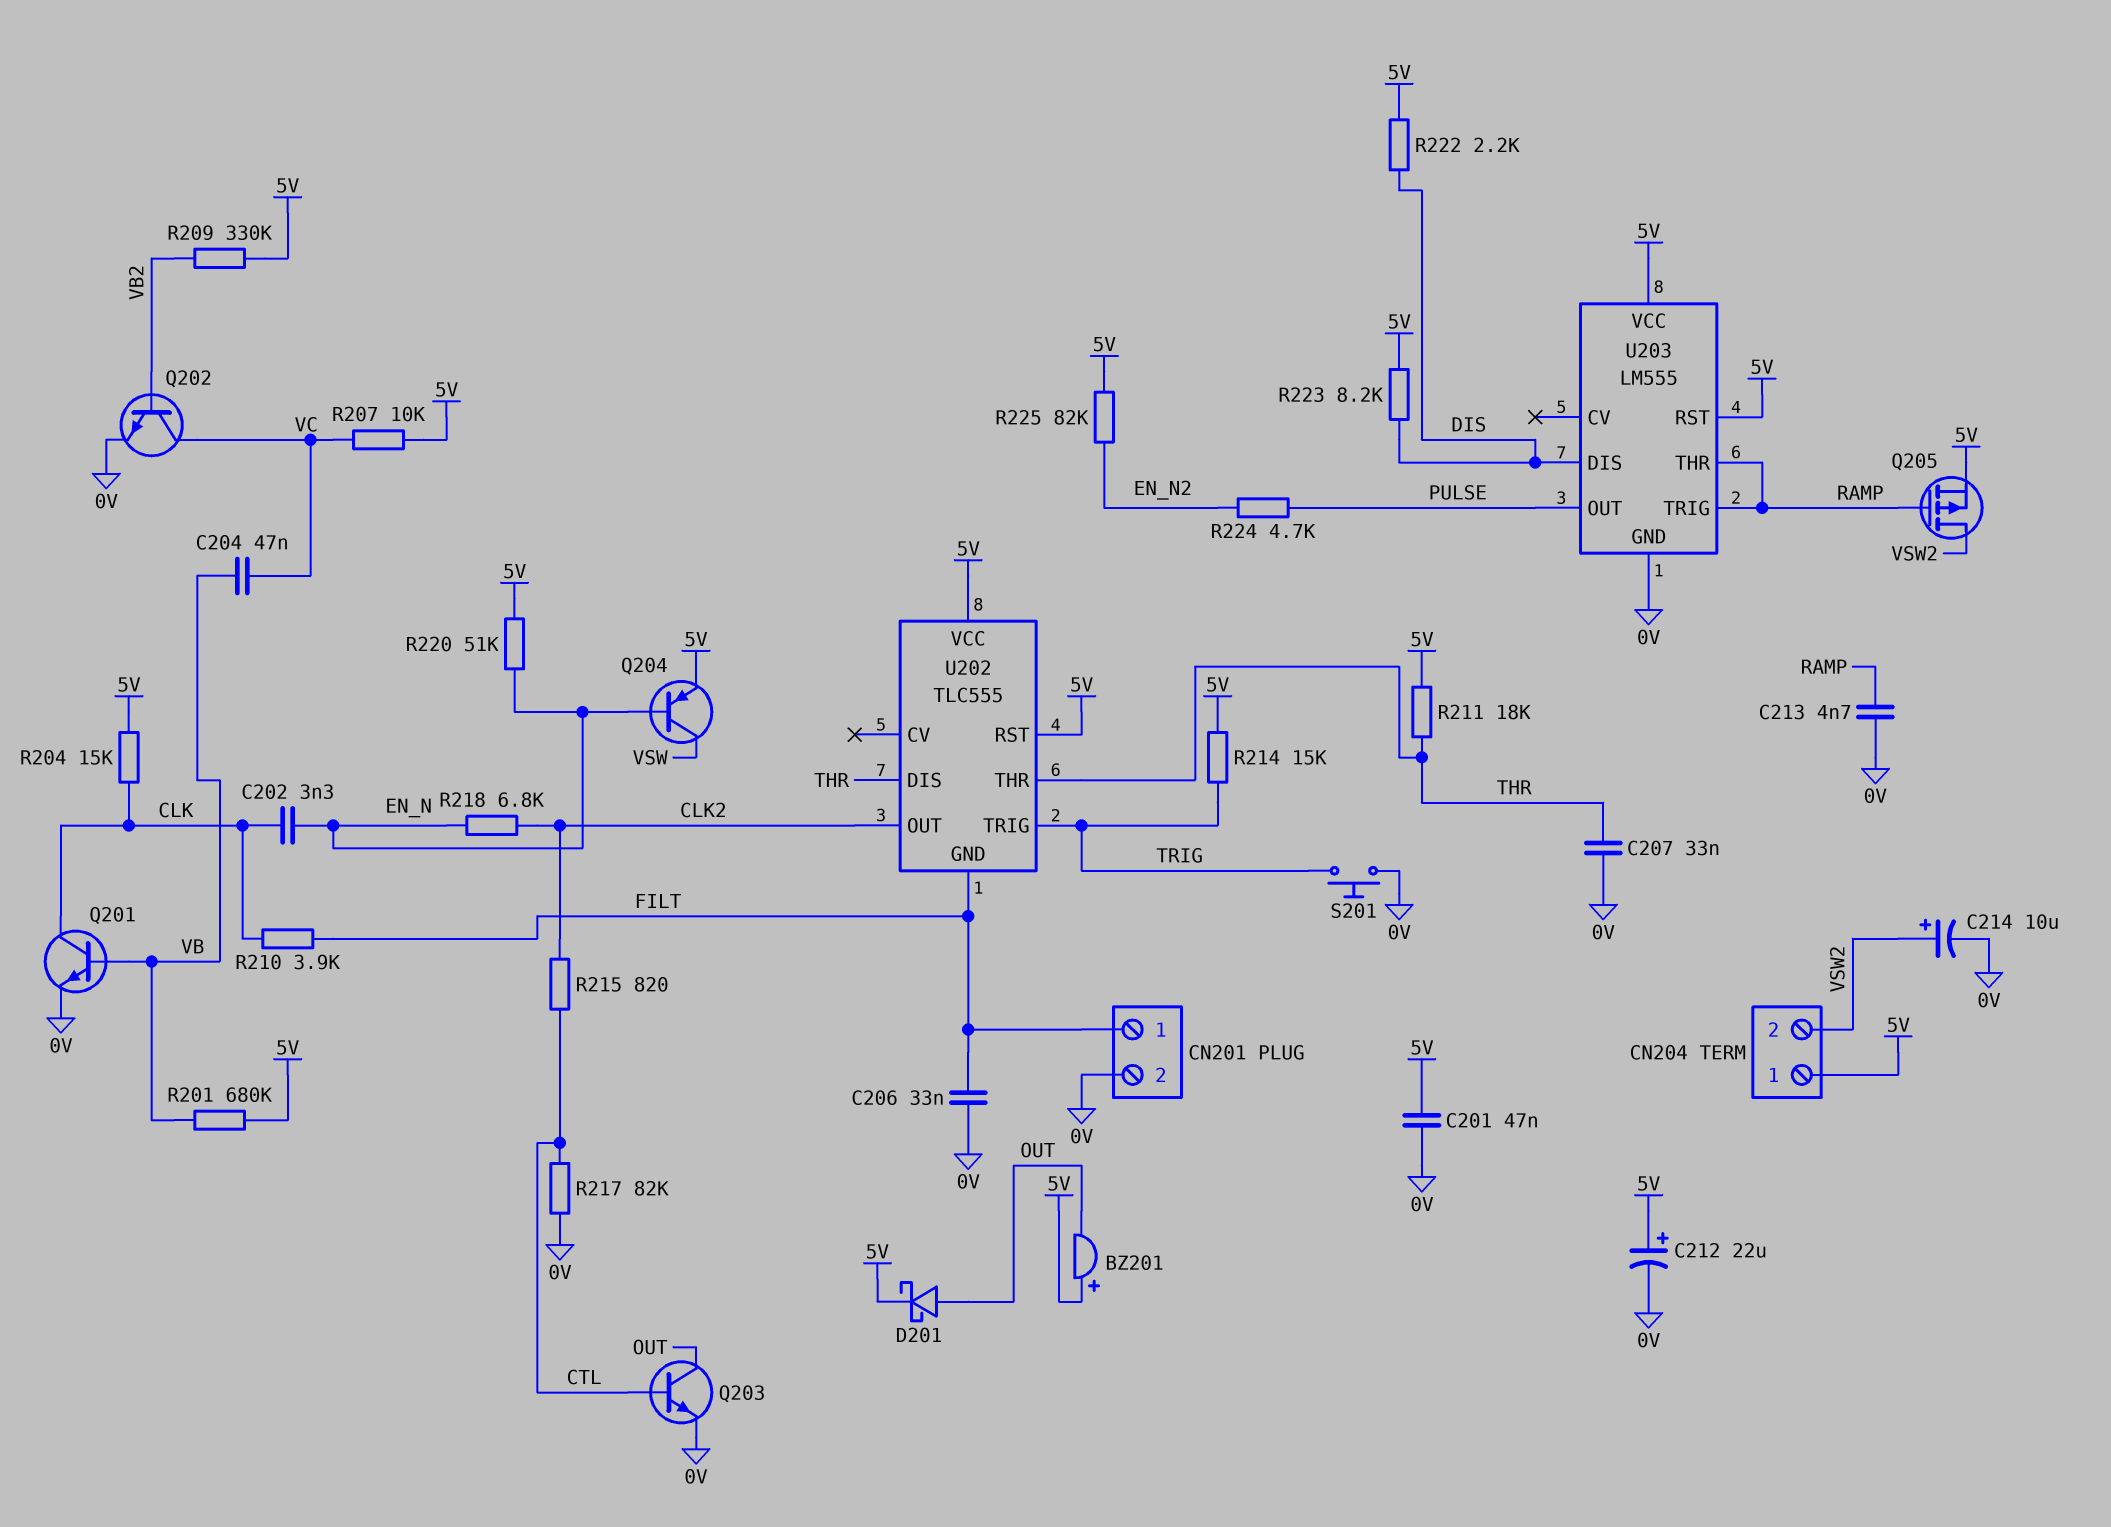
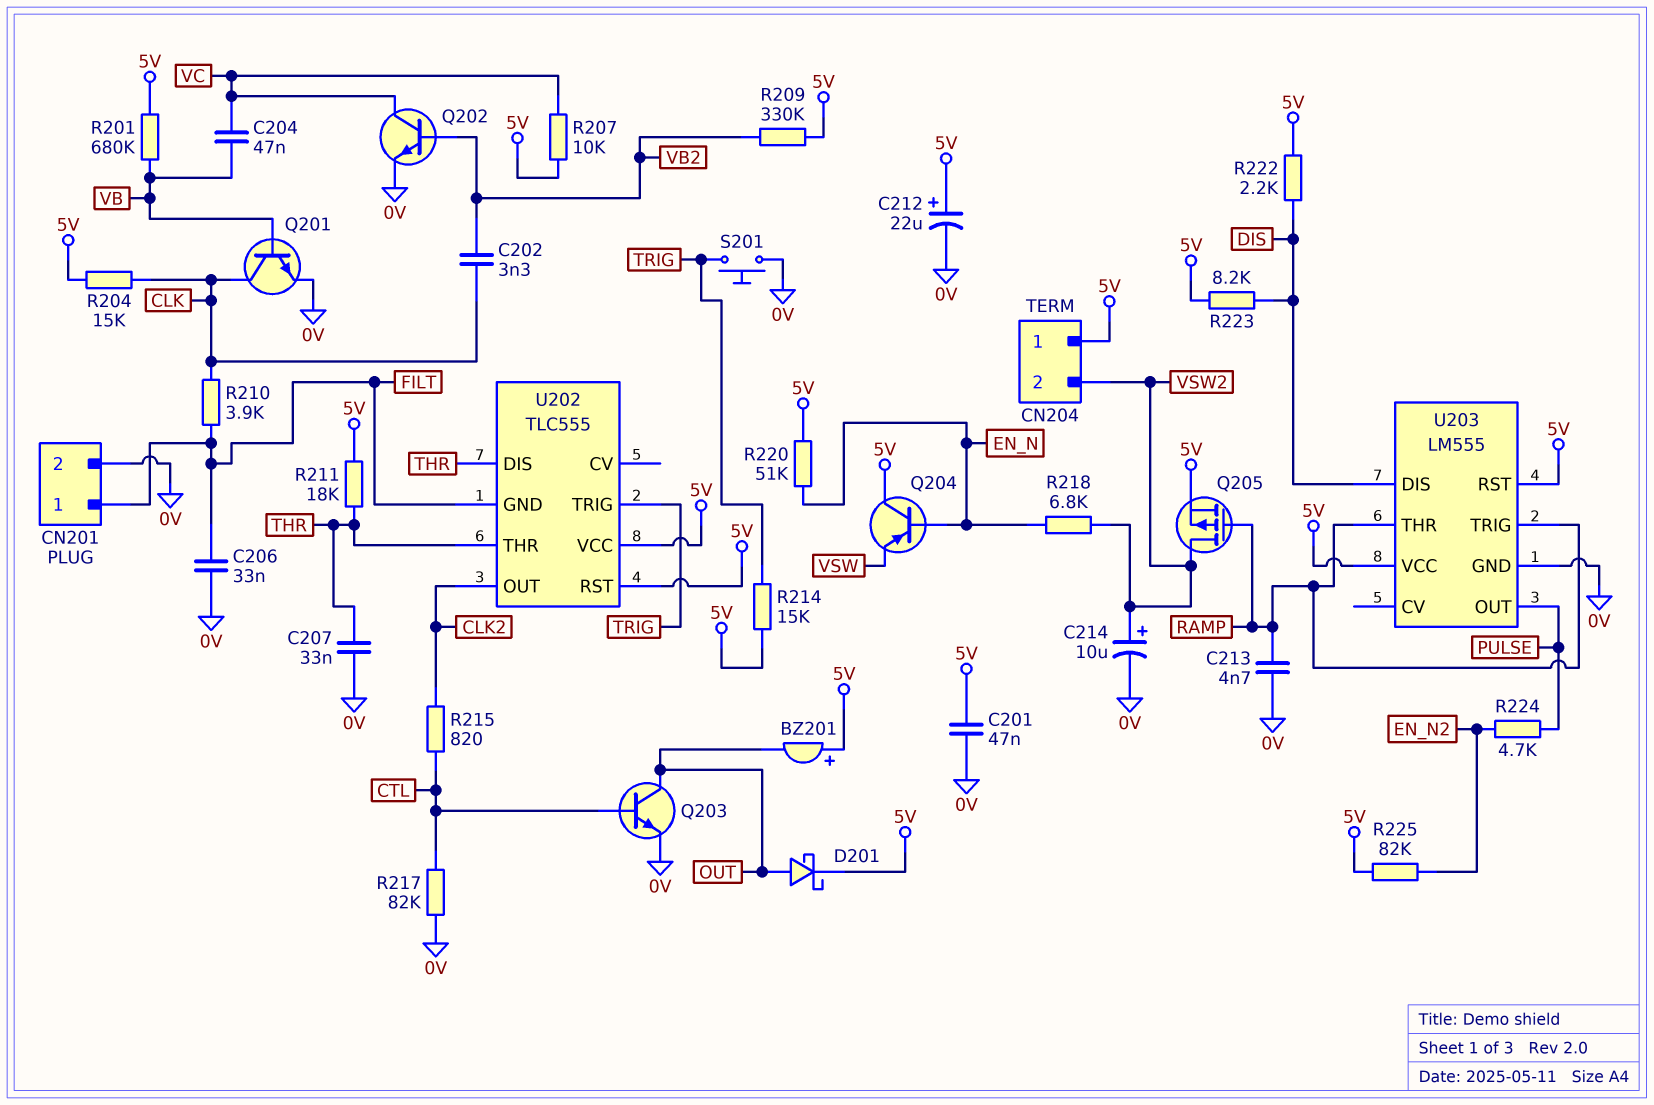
C202: 3.3nF (CLK, EN_N) -> 3.3nF (CLK, VB2)
Q204: PNP (B EN_N, C VSW, E 5V) -> PNP (B EN_N, C 5V, E VSW)
R218: 6.8k (CLK2, EN_N) -> 6.8k (EN_N, VSW2)

